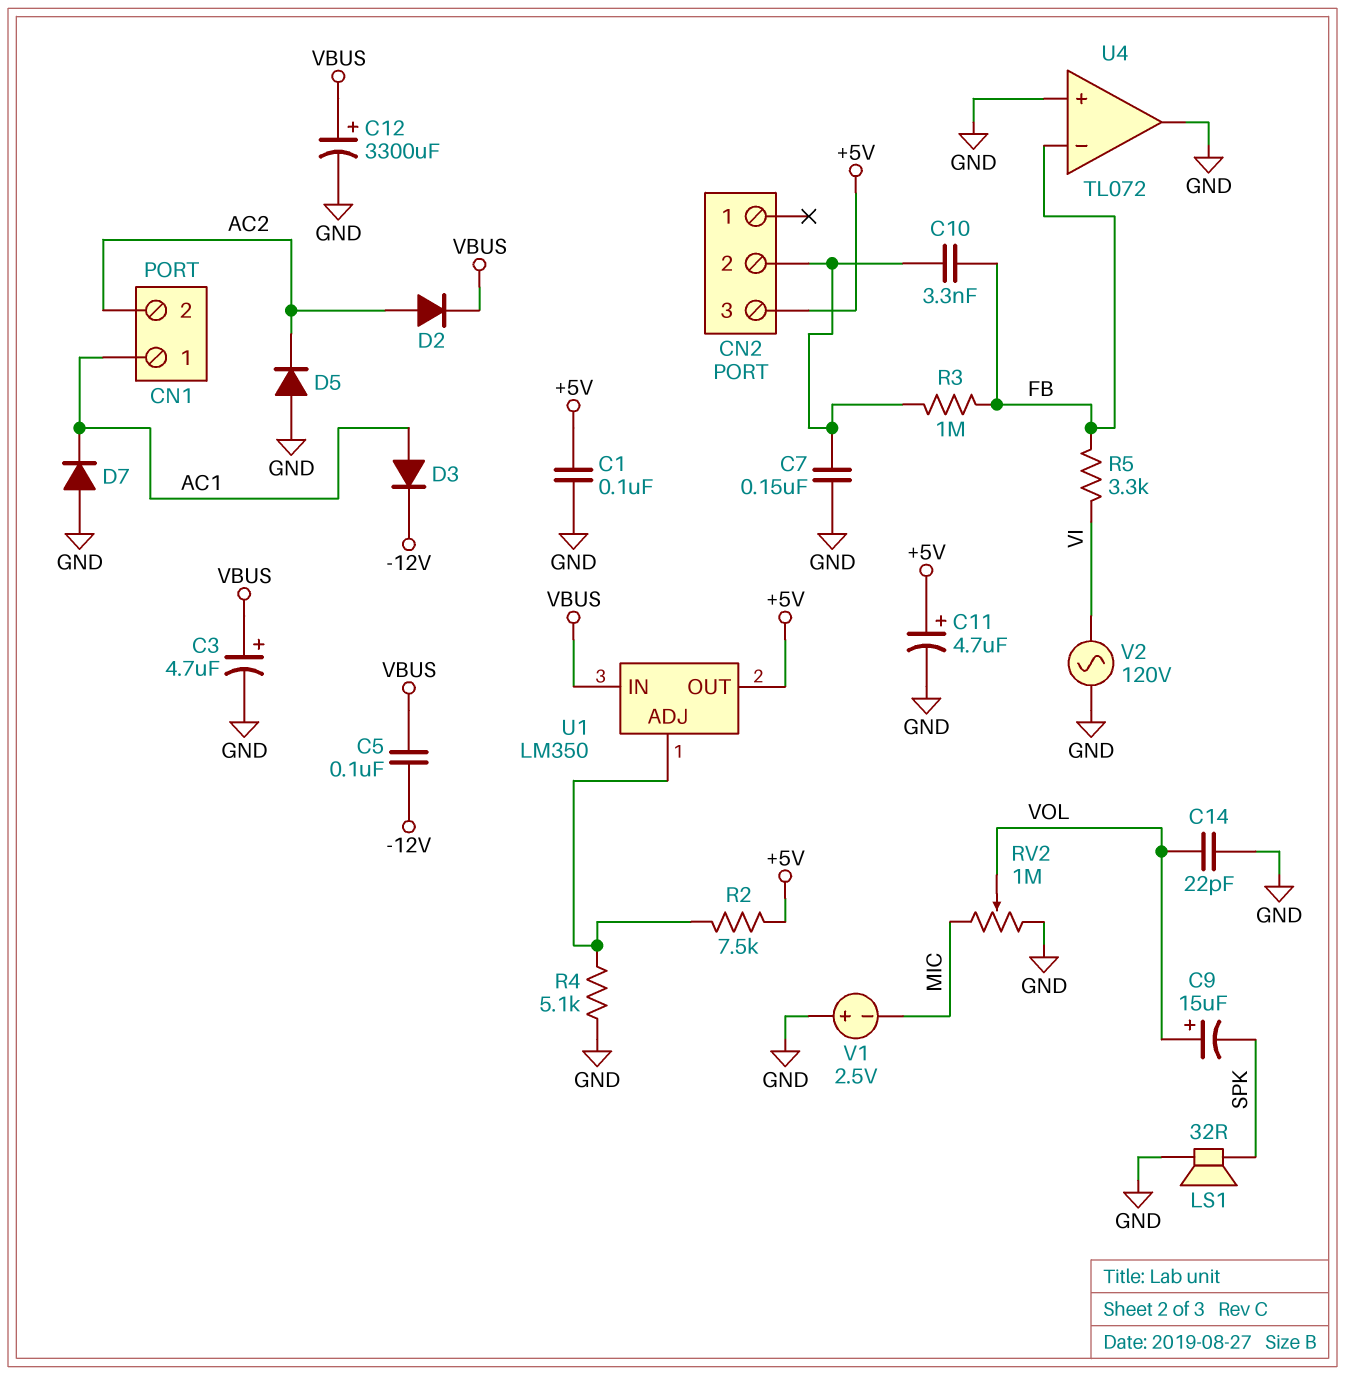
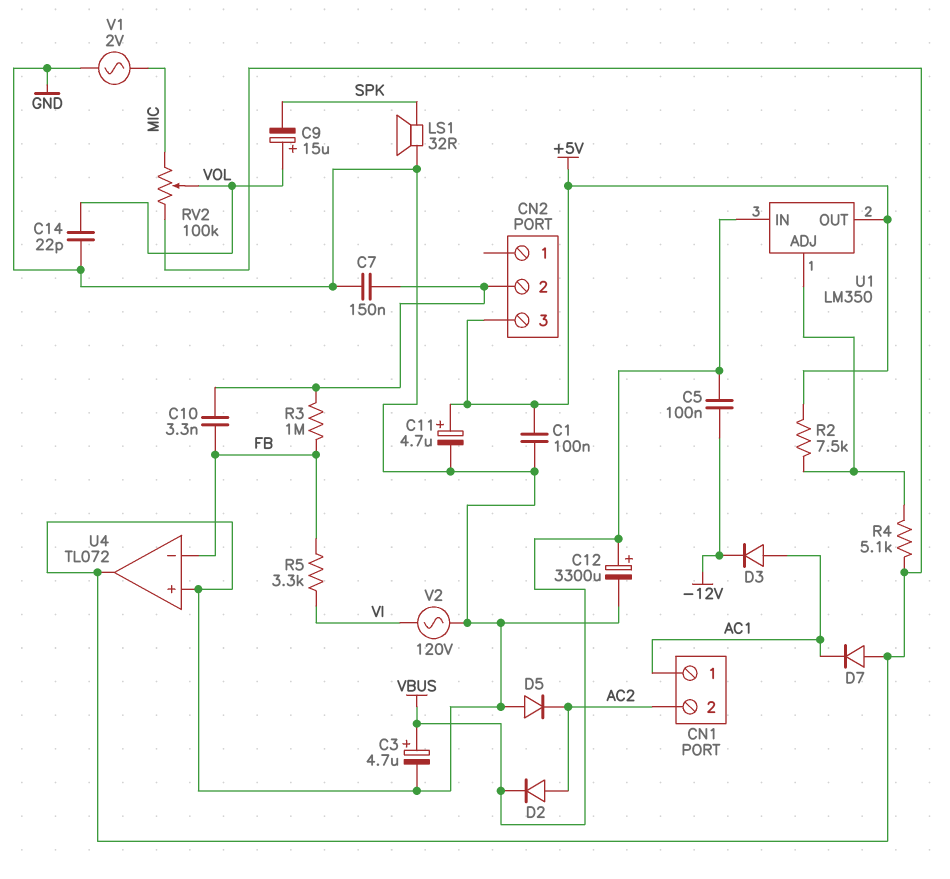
RV2: 1M (GND, MIC, wiper VOL) -> 100k (GND, MIC, wiper VOL)
V1: 2.5V (plus GND, minus MIC) -> AC 2V (GND, MIC)

